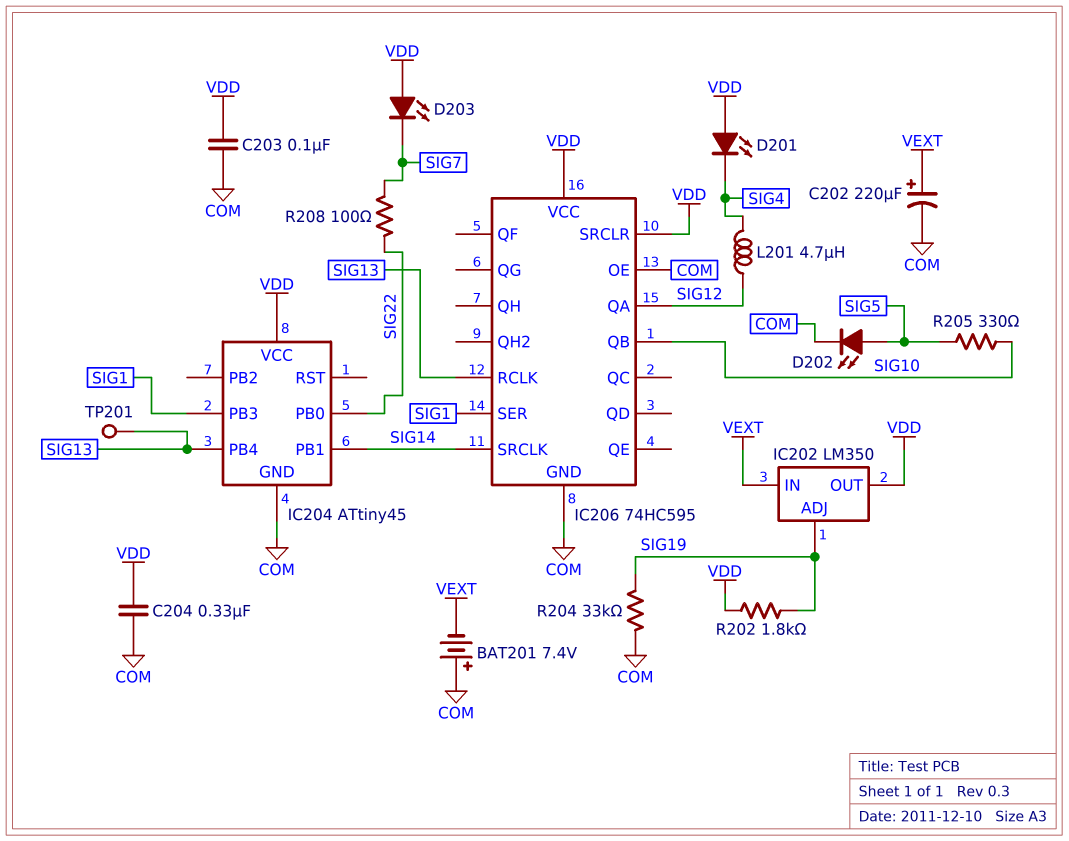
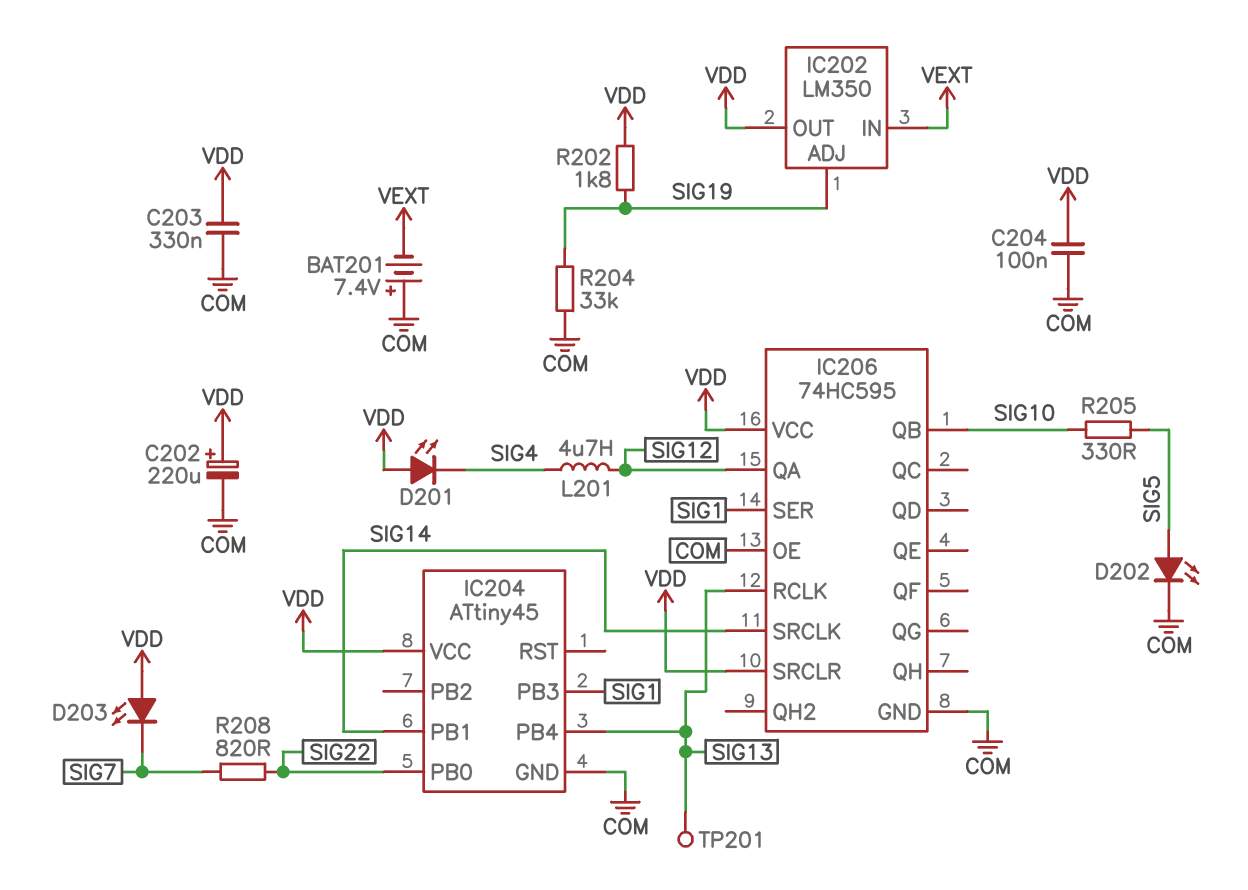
C202: 220uF (plus VEXT, minus COM) -> 220uF (plus VDD, minus COM)
C203: 100nF (COM, VDD) -> 330nF (COM, VDD)
C204: 330nF (COM, VDD) -> 100nF (COM, VDD)
R208: 100 (SIG7, SIG22) -> 820 (SIG7, SIG22)

